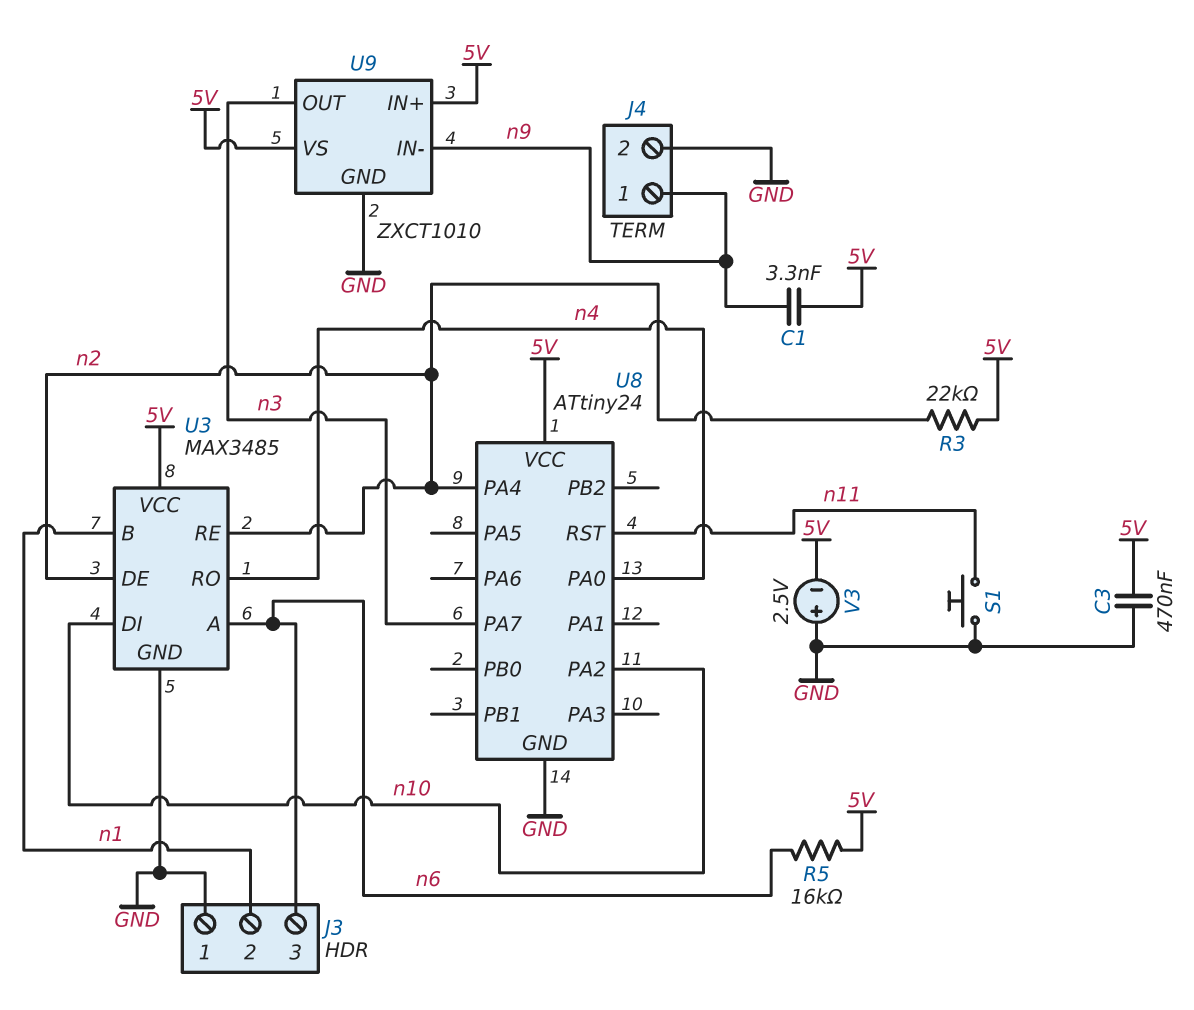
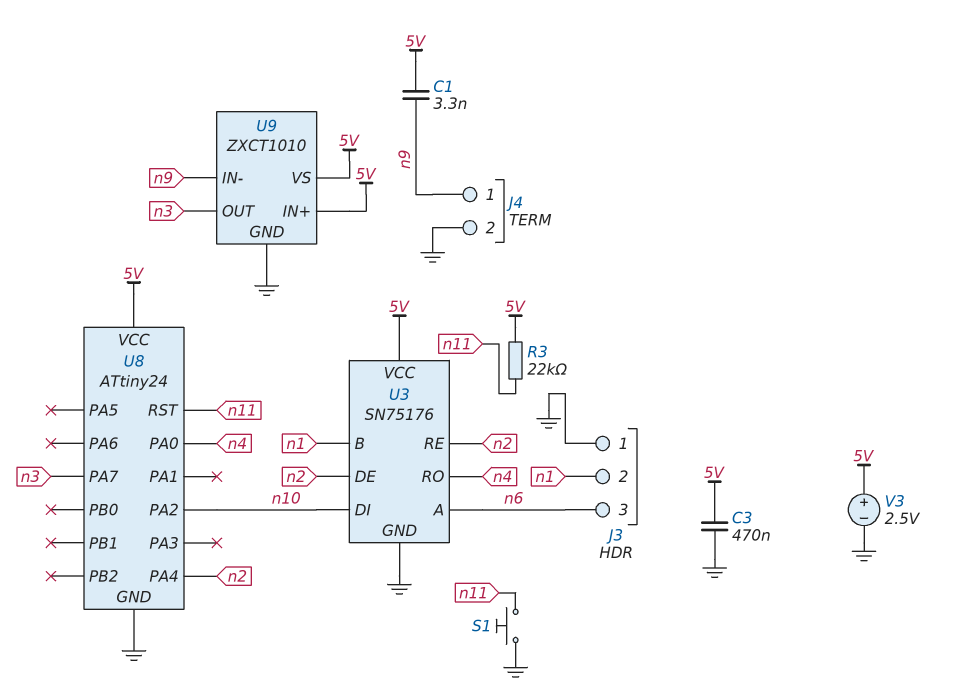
R3: 22k (5V, n2) -> 22k (5V, n11)
R5: 16k (5V, n6) -> none
U3: MAX3485 -> SN75176
V3: 2.5V (plus GND, minus 5V) -> 2.5V (plus 5V, minus GND)

